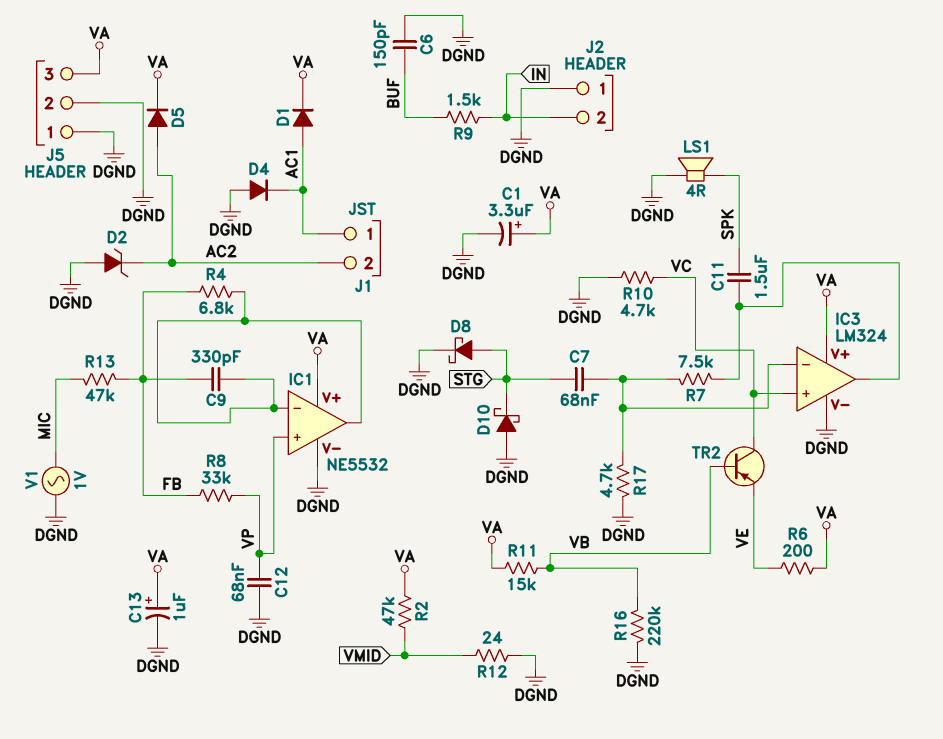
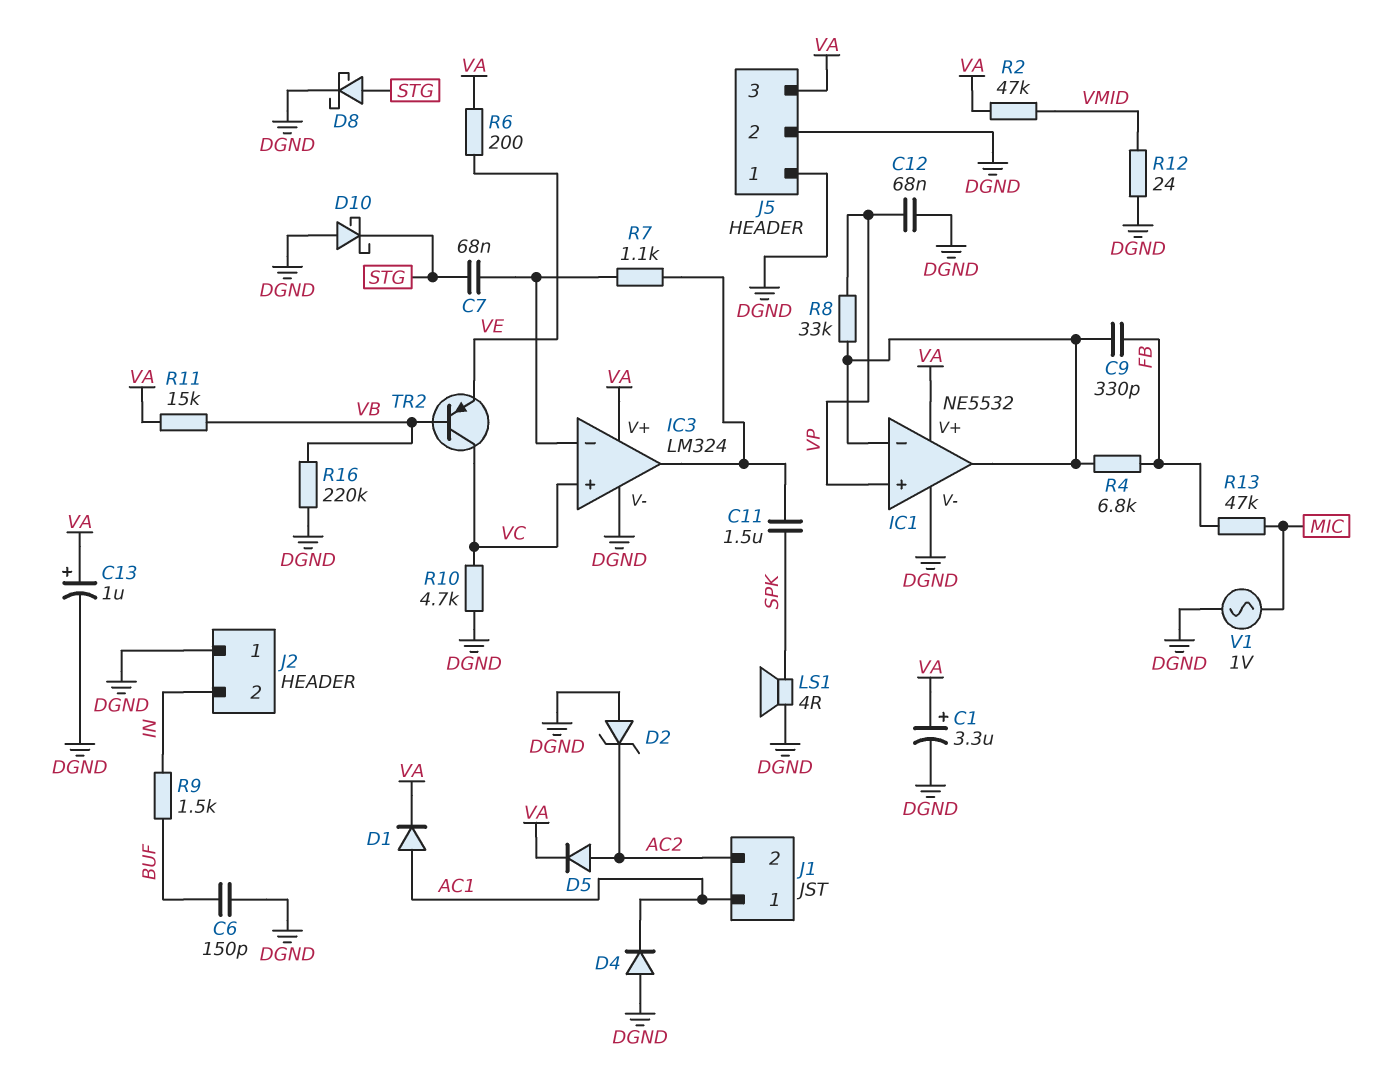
R7: 7.5k (IC3/in-, IC3/out) -> 1.1k (IC3/in-, IC3/out)
R8: 33k (FB, VP) -> 33k (IC1/in-, VP)
R17: 4.7k (DGND, IC3/in-) -> none

